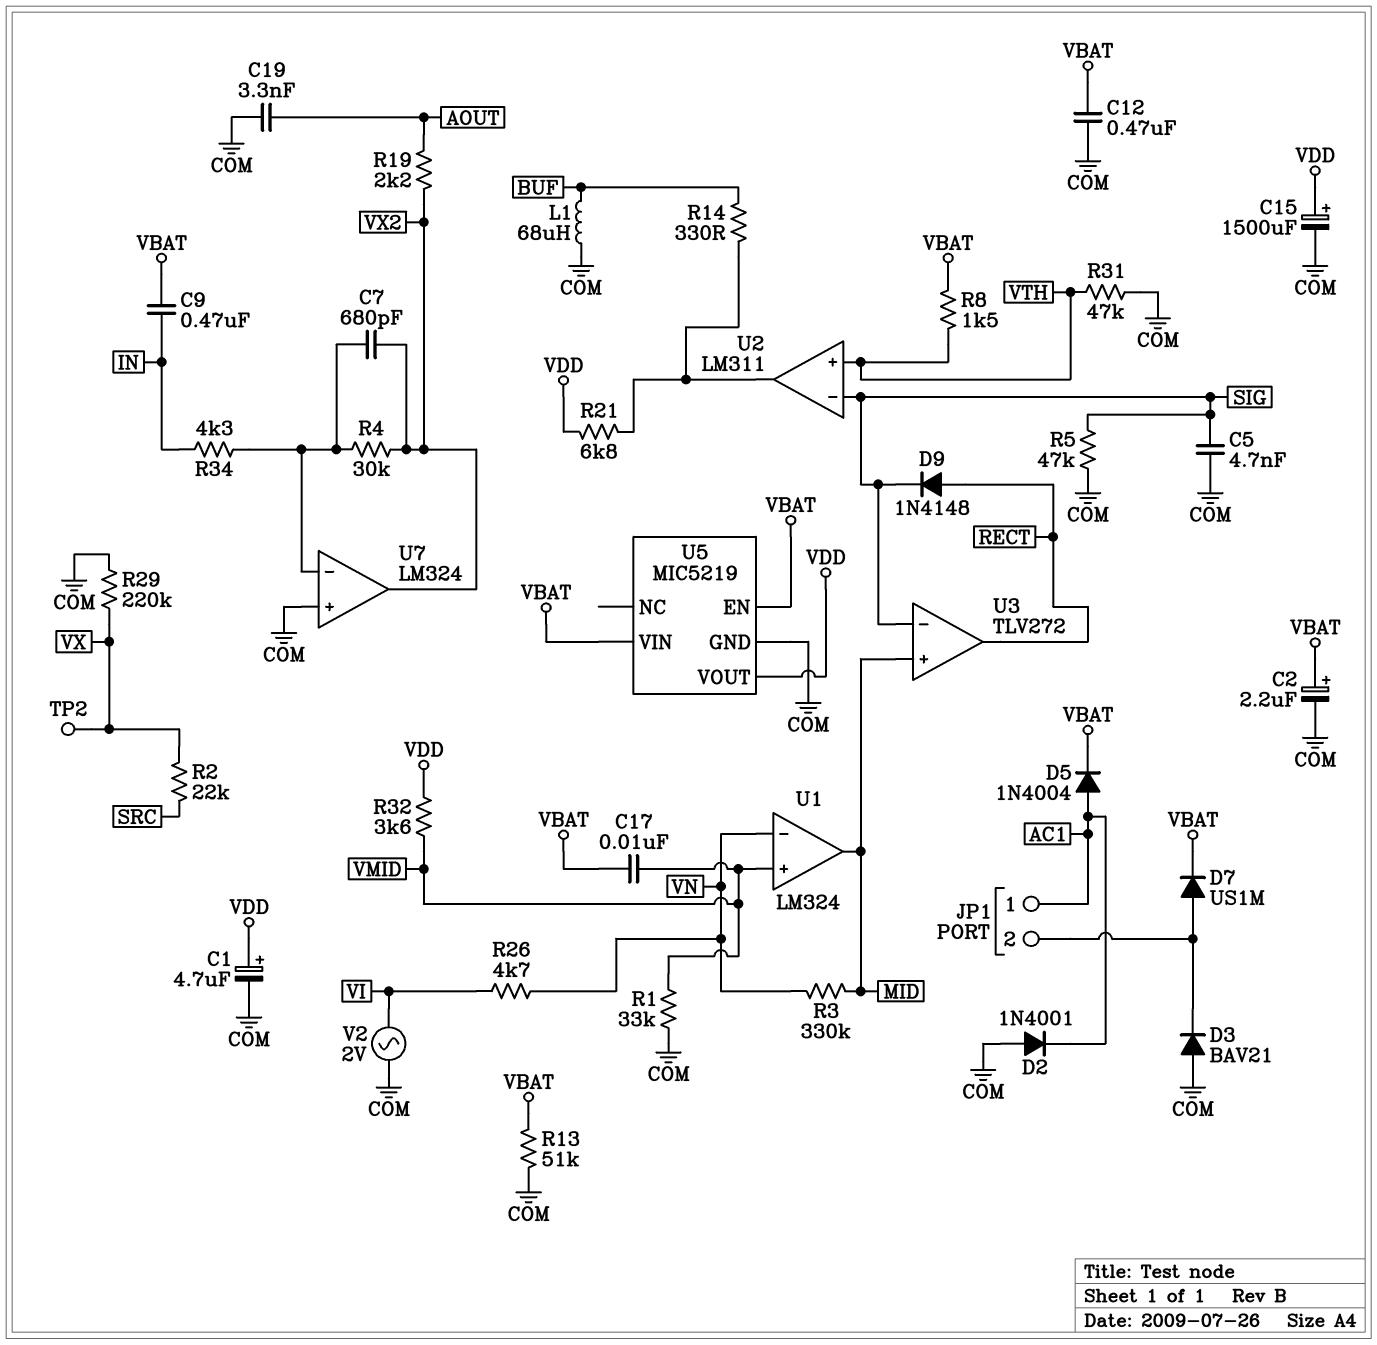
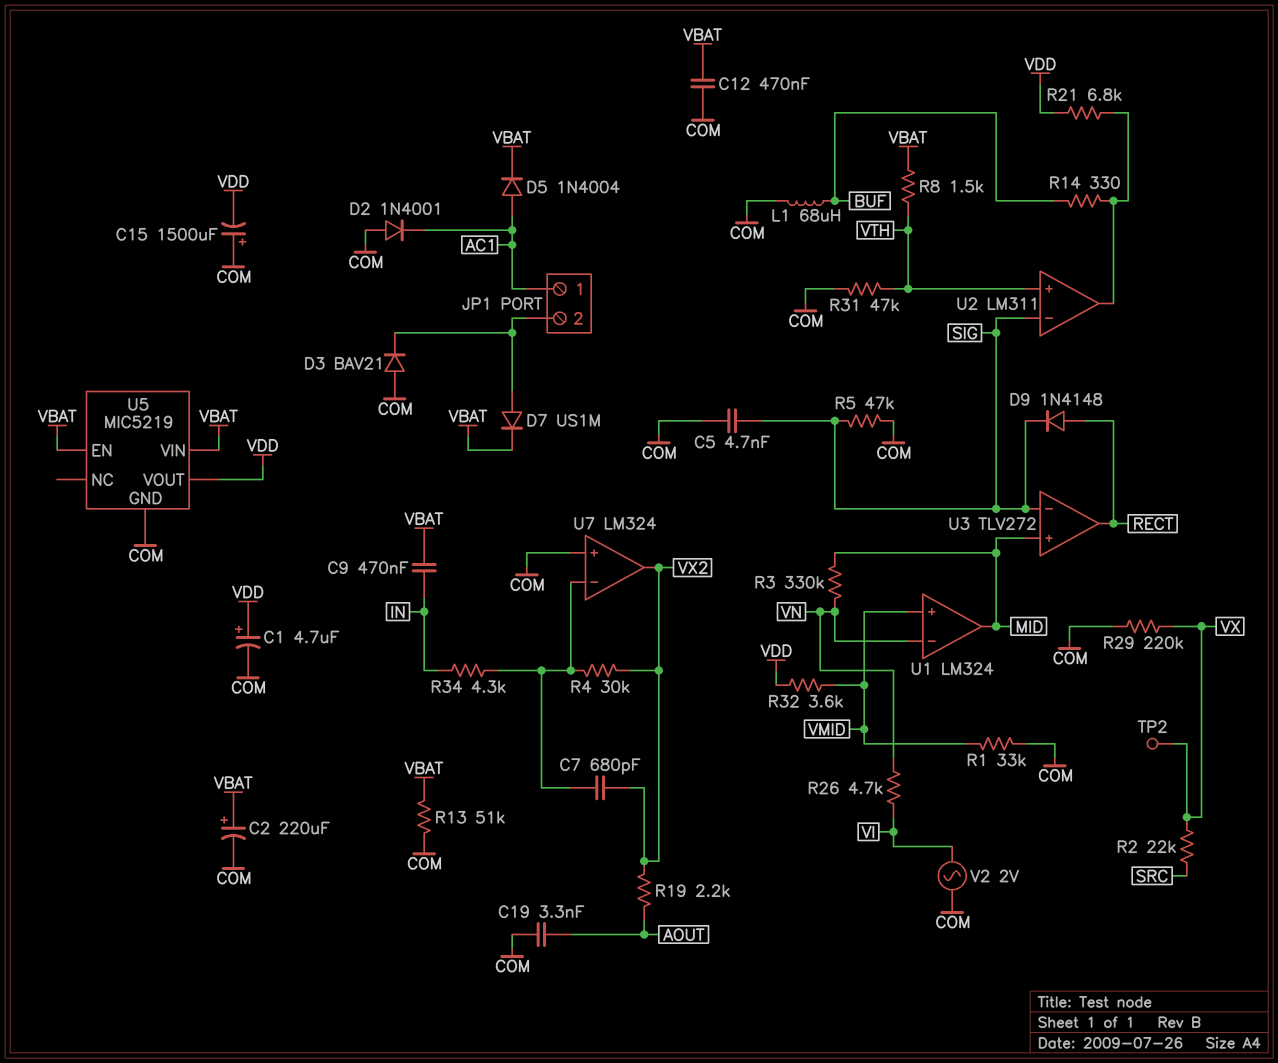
C2: 2.2uF (plus VBAT, minus COM) -> 220uF (plus VBAT, minus COM)
C15: 1500uF (plus VDD, minus COM) -> 1500uF (plus COM, minus VDD)
C17: 10nF (VBAT, VMID) -> none

